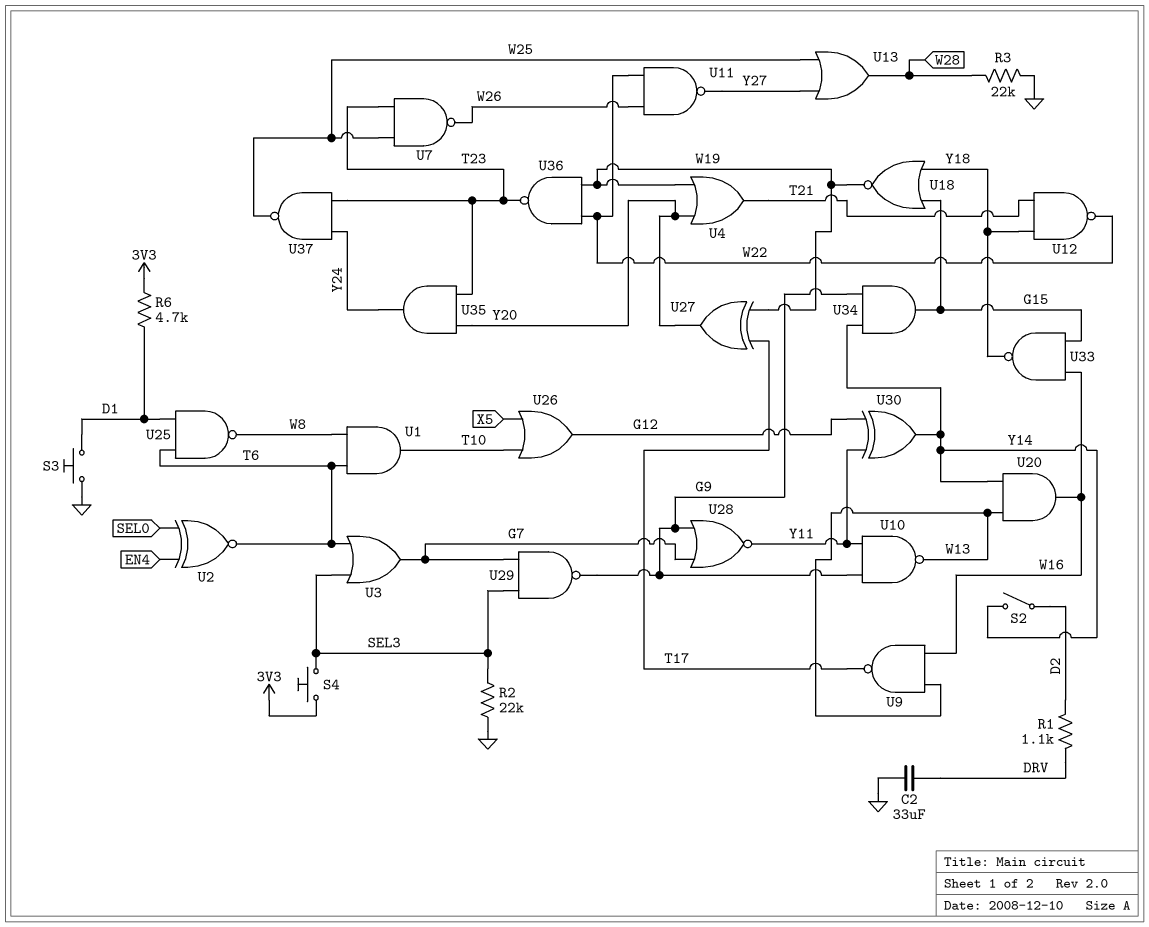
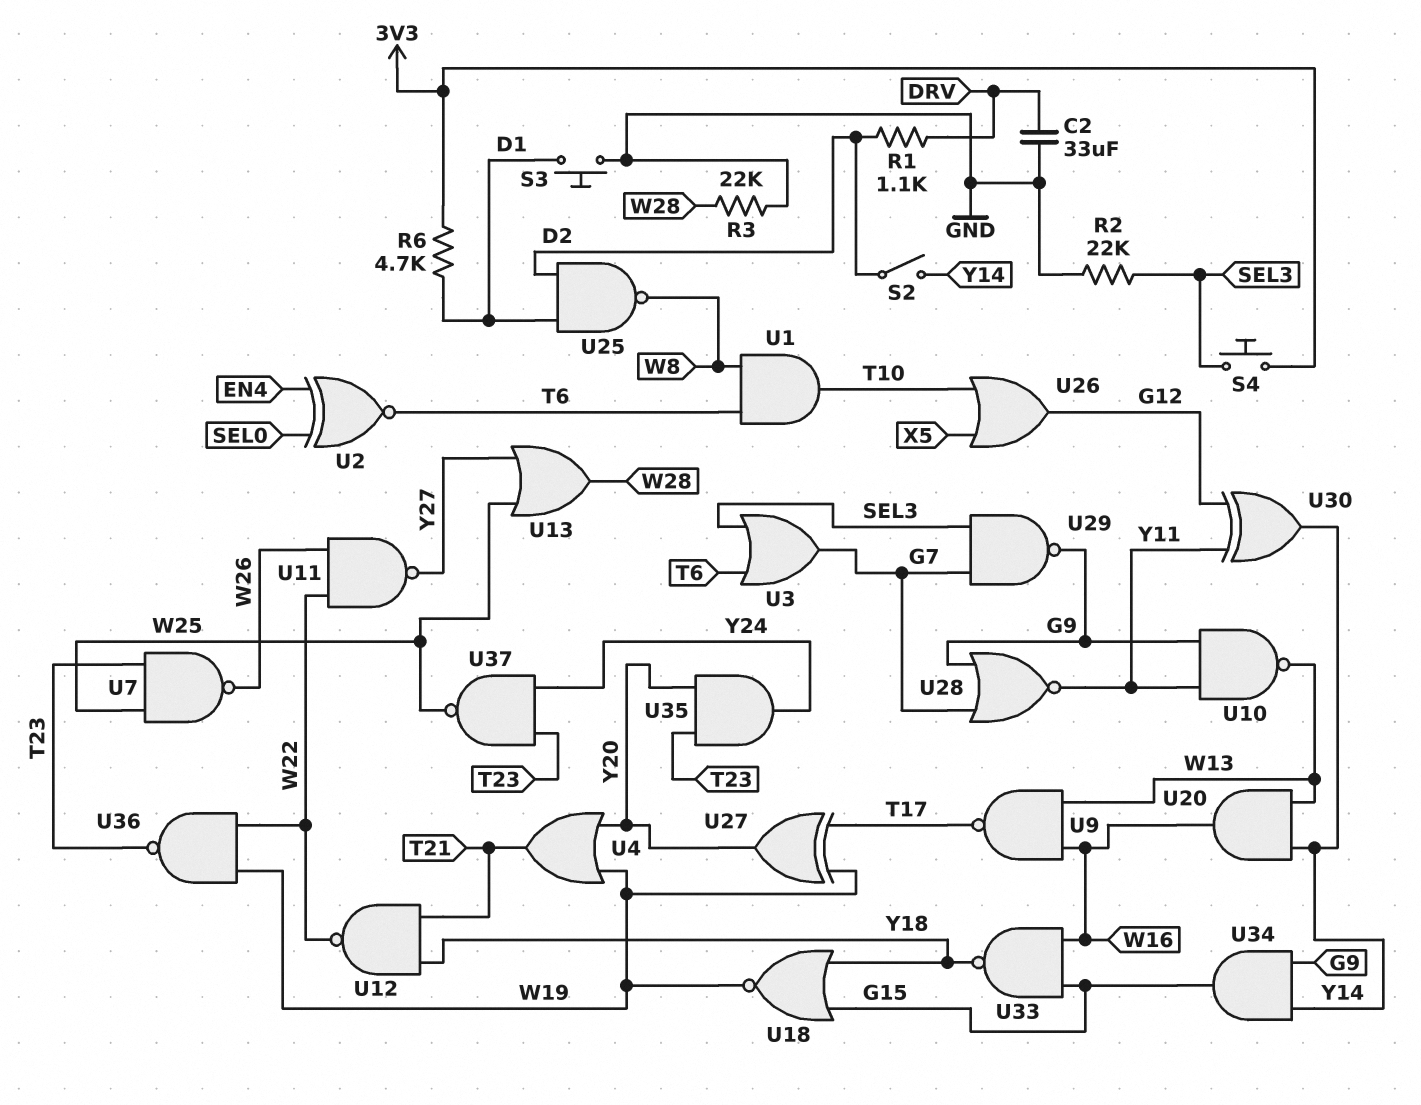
U25: NAND (in D1, in T6, out W8) -> NAND (in D1, in D2, out W8)

